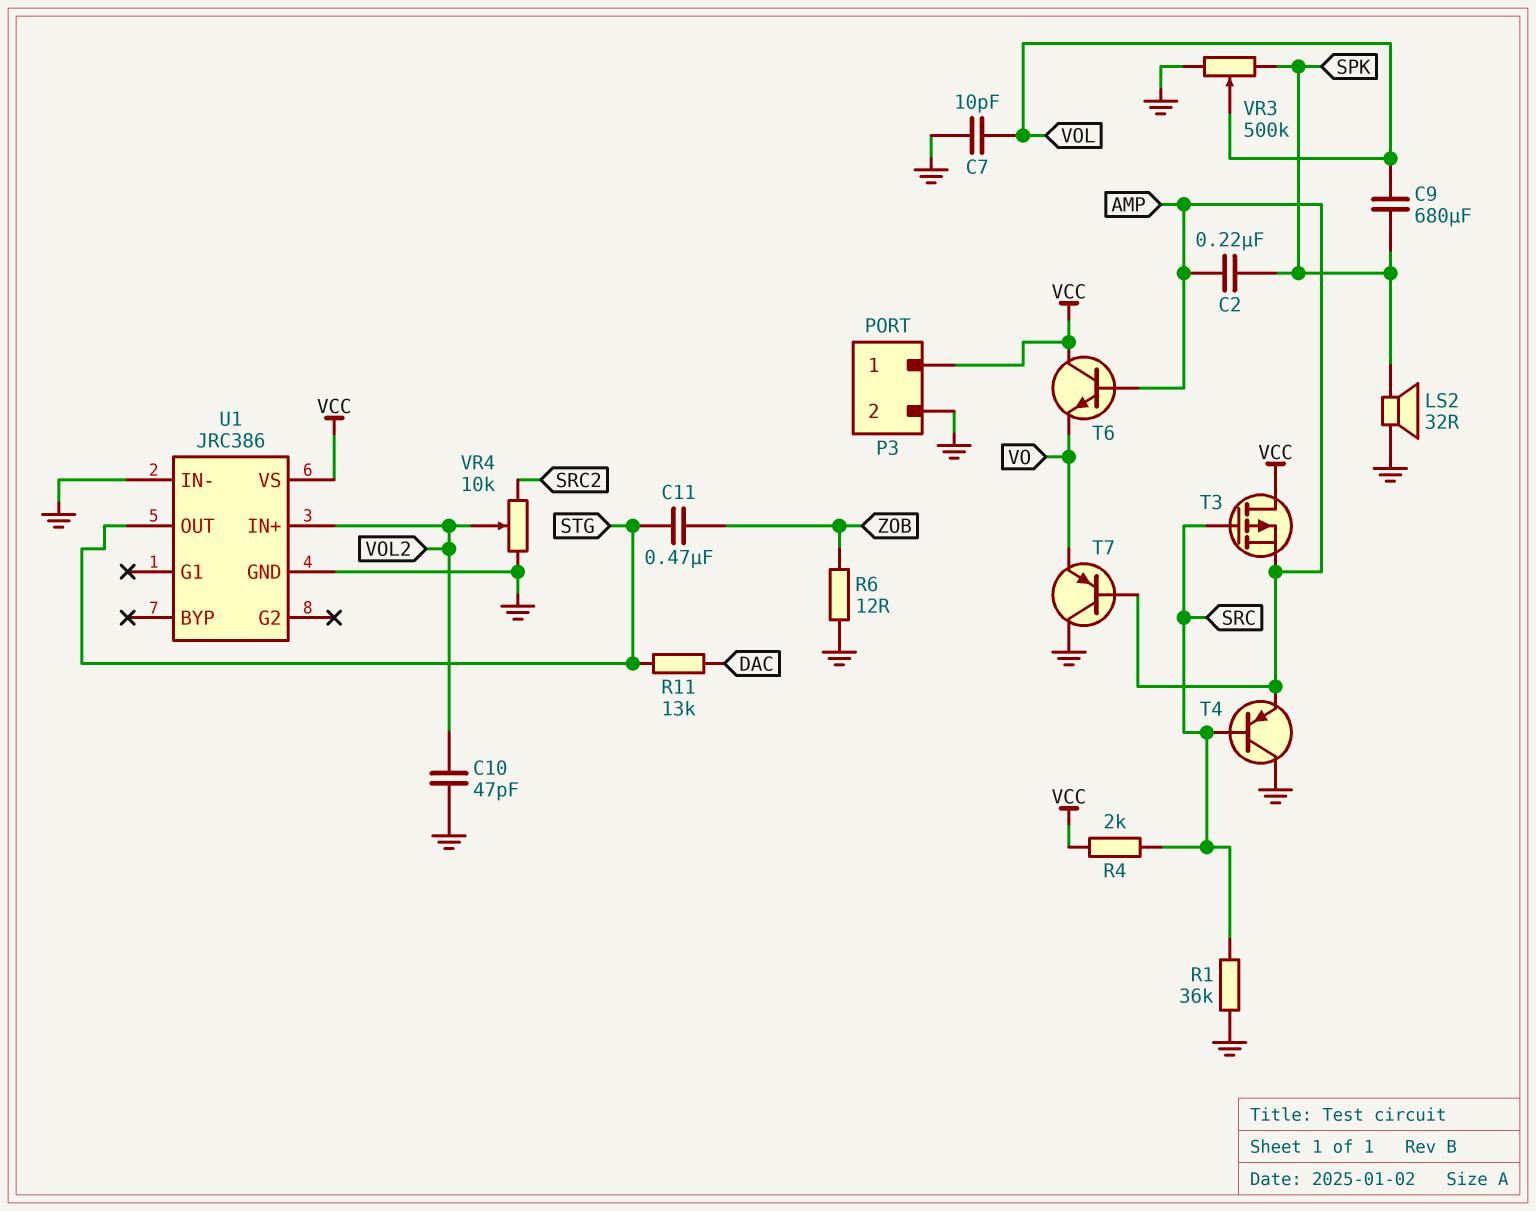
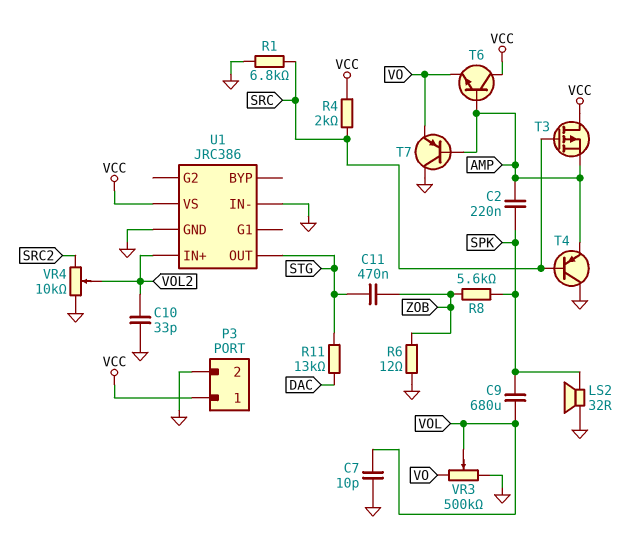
C10: 47pF (GND, VOL2) -> 33pF (GND, VOL2)
R1: 36k (GND, SRC) -> 6.8k (GND, SRC)
R8: none -> 5.6k (SPK, ZOB)
VR3: 500k (GND, SPK, wiper VOL) -> 500k (GND, VO, wiper VOL)

